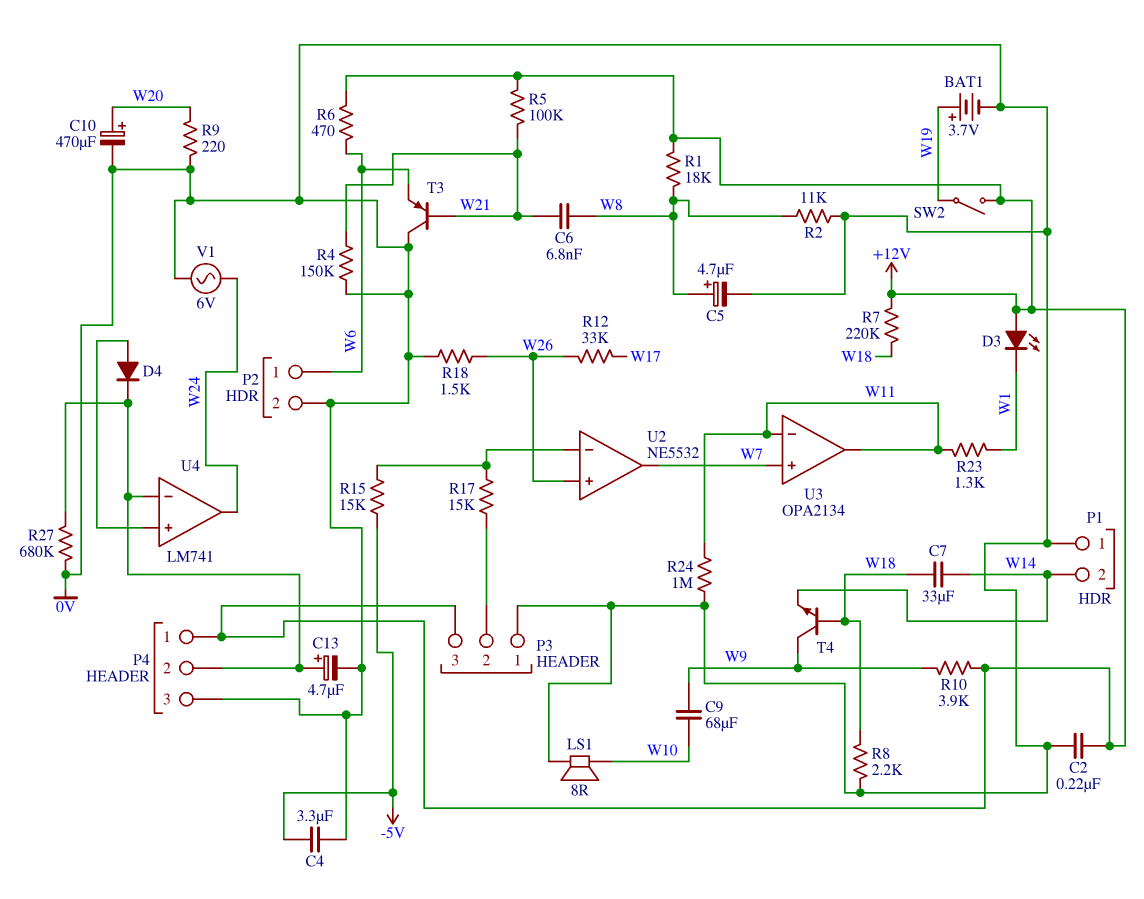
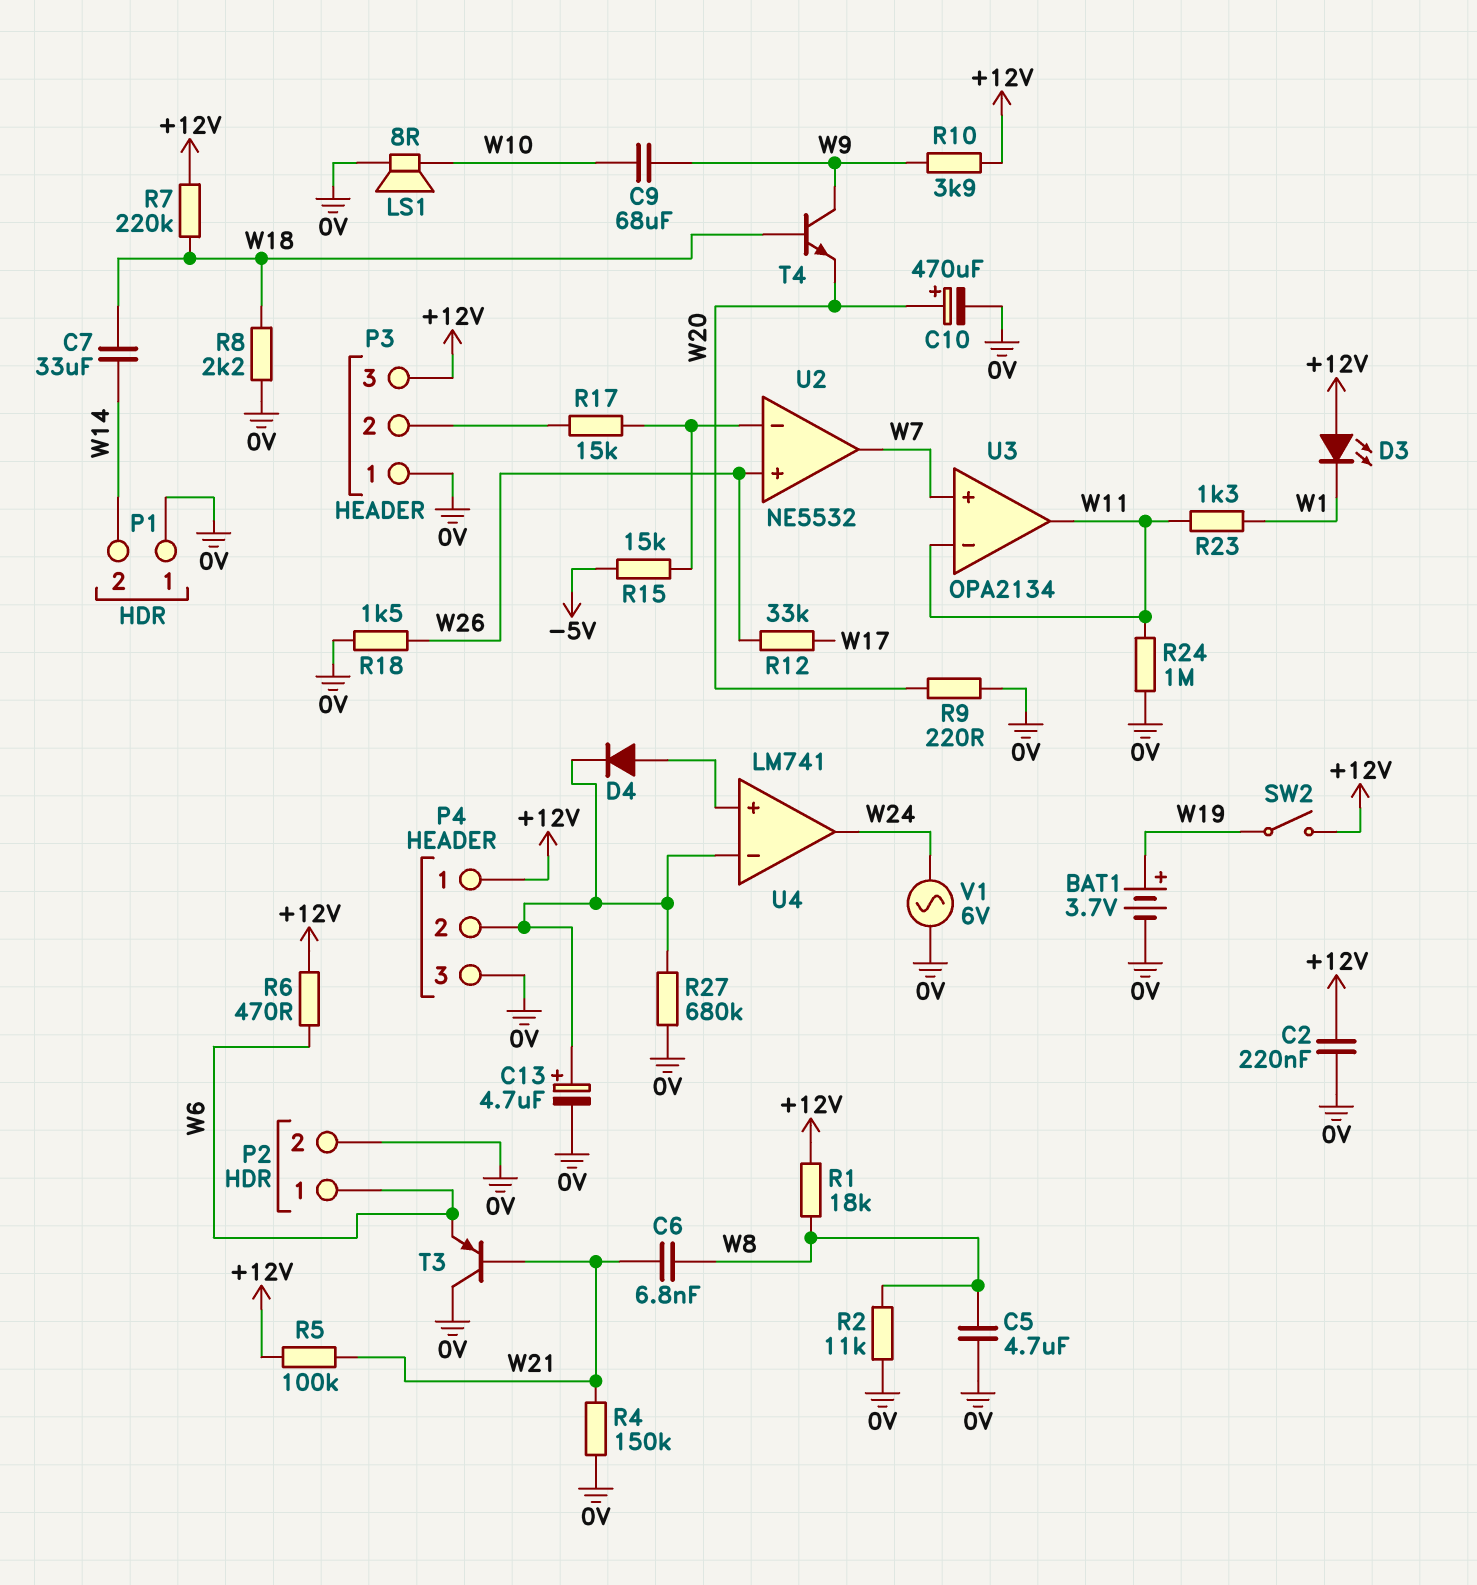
C4: 3.3uF (-5V, 0V) -> none
C5: 4.7uF (plus W8, minus 0V) -> 4.7uF (0V, W8)
T4: NPN (B W18, C W9, E W14) -> NPN (B W18, C W9, E W20)

